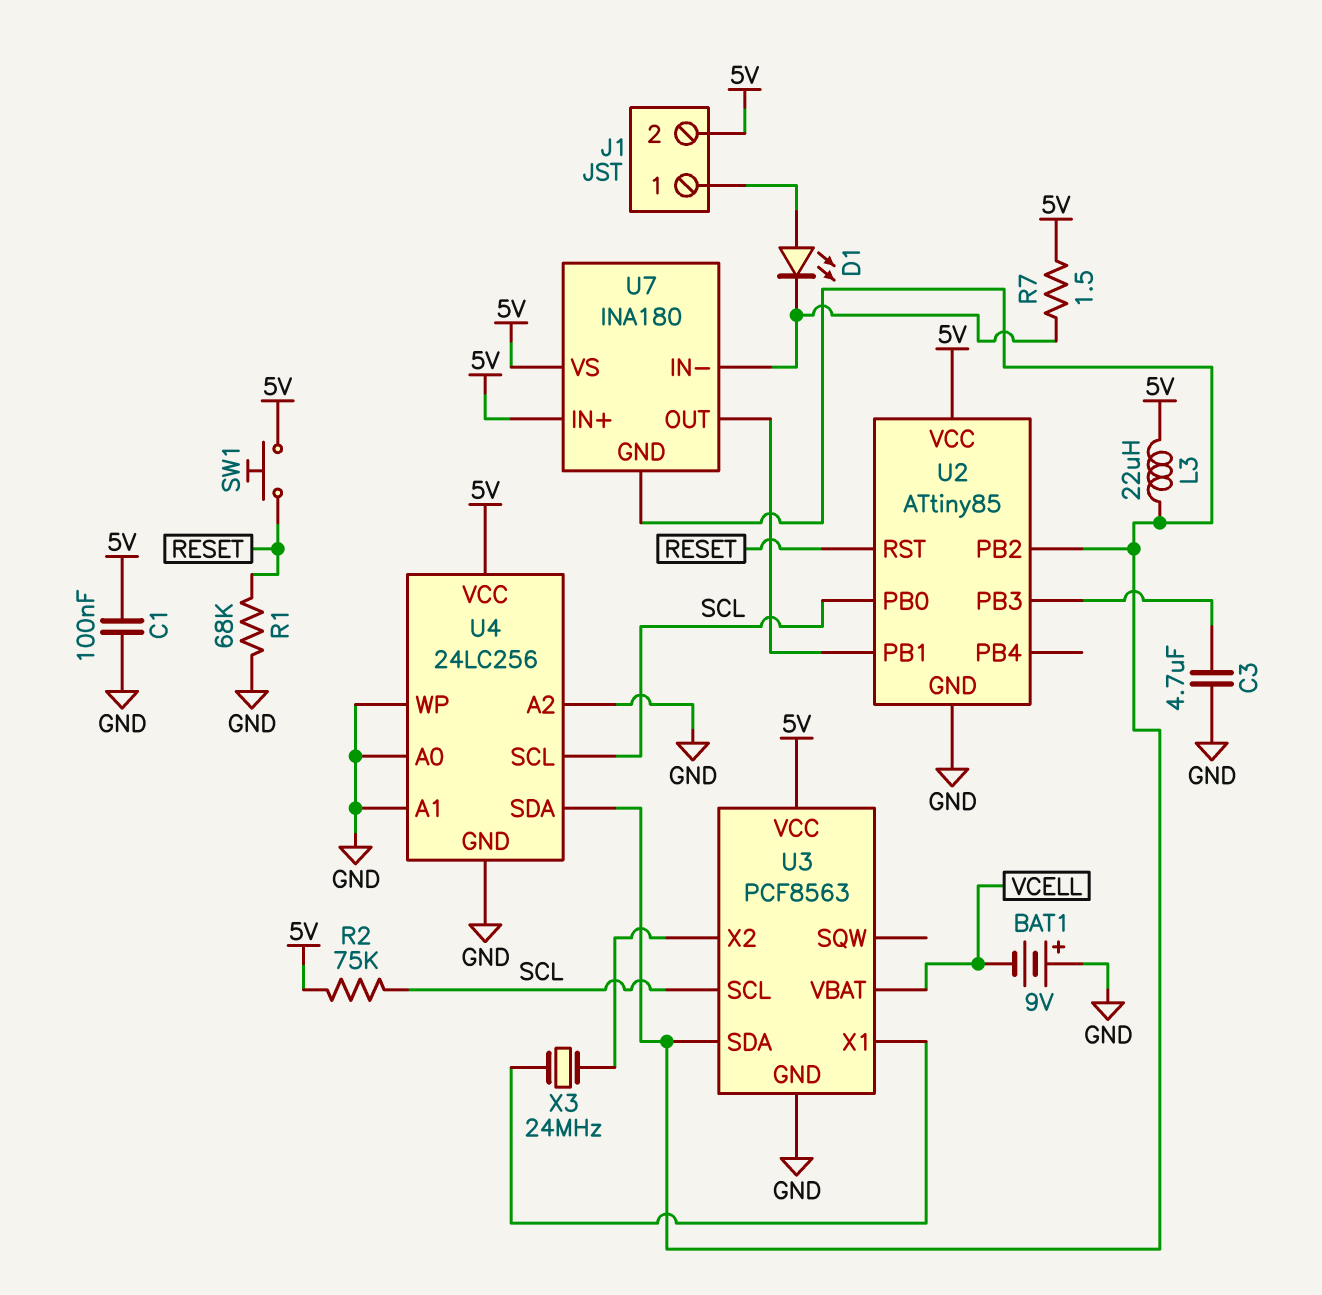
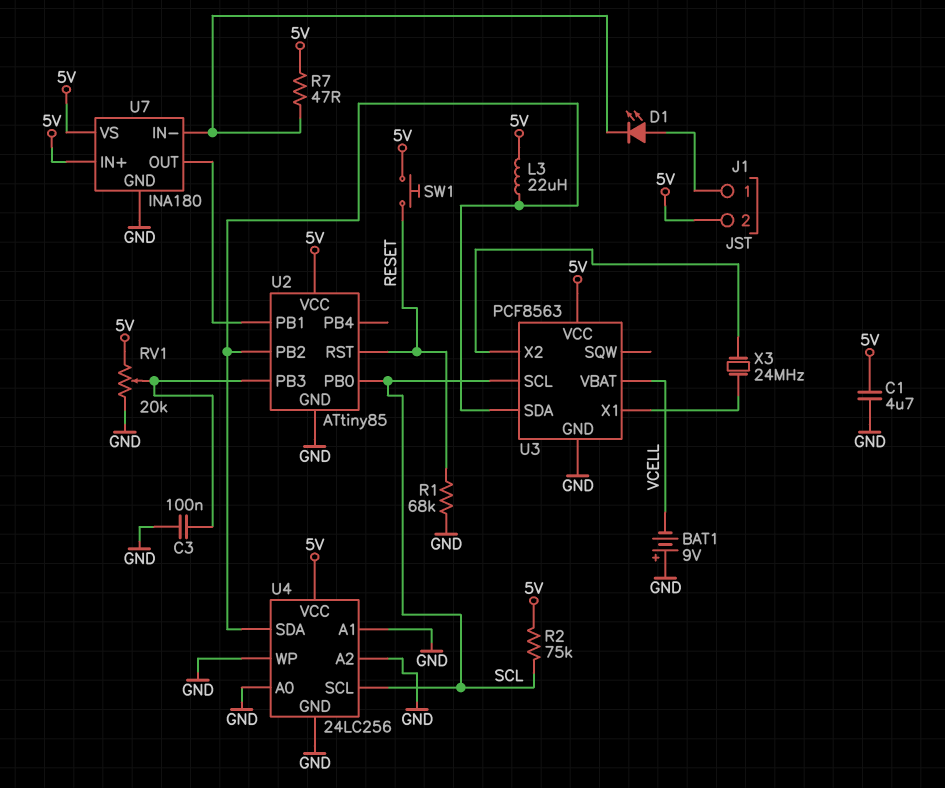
C1: 100nF (5V, GND) -> 4.7uF (5V, GND)
C3: 4.7uF (GND, U2/PB3) -> 100nF (GND, U2/PB3)
R7: 1.5 (5V, U7/IN-) -> 47 (5V, U7/IN-)
RV1: none -> 20k (5V, GND, wiper U2/PB3)
U7 pin GND: U2/PB2 -> GND

